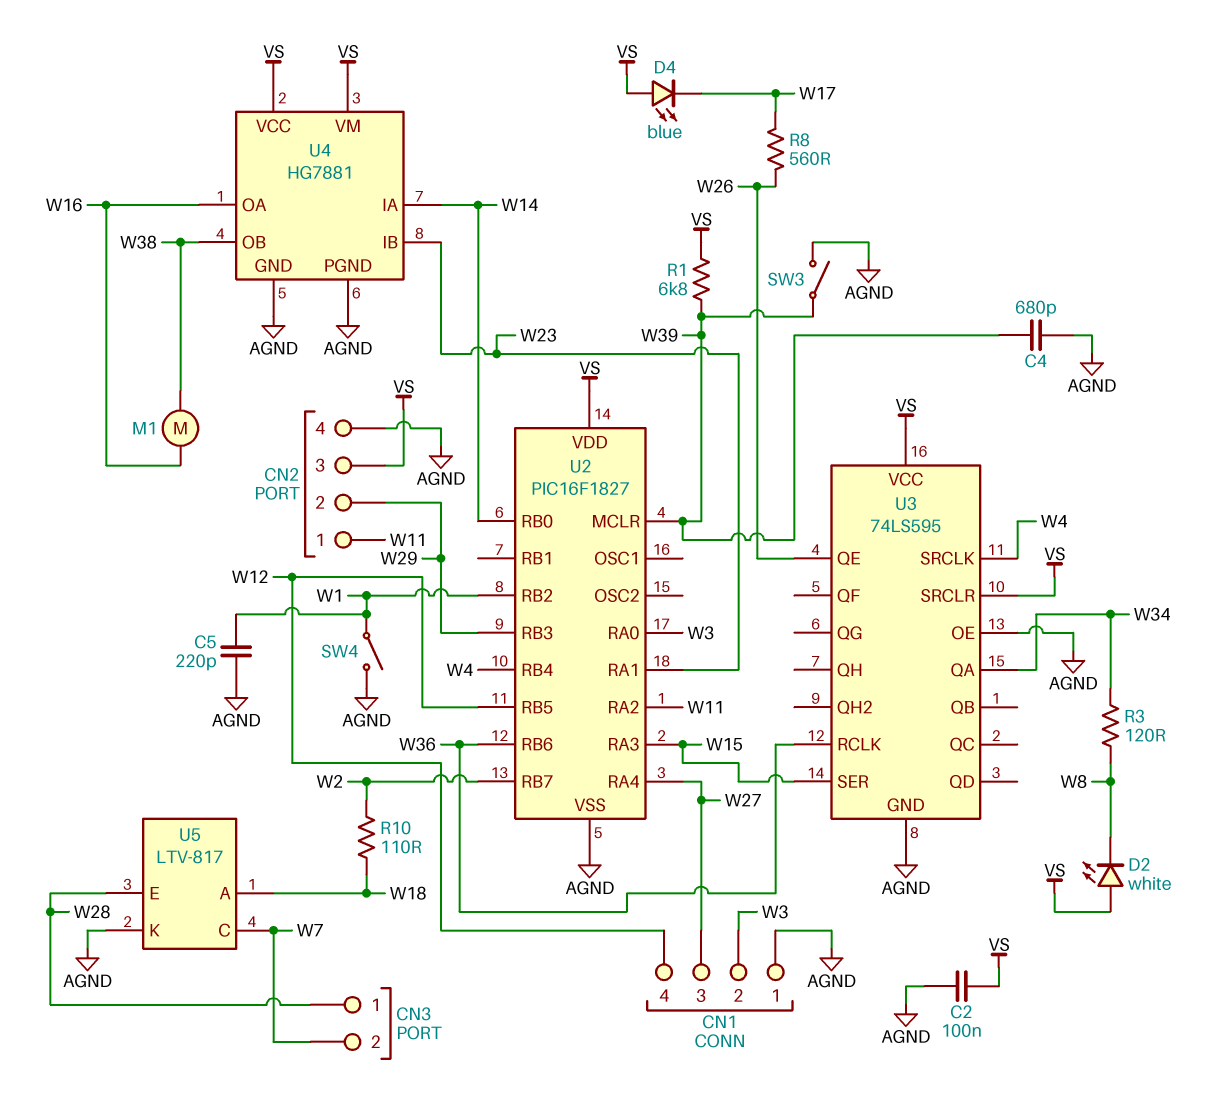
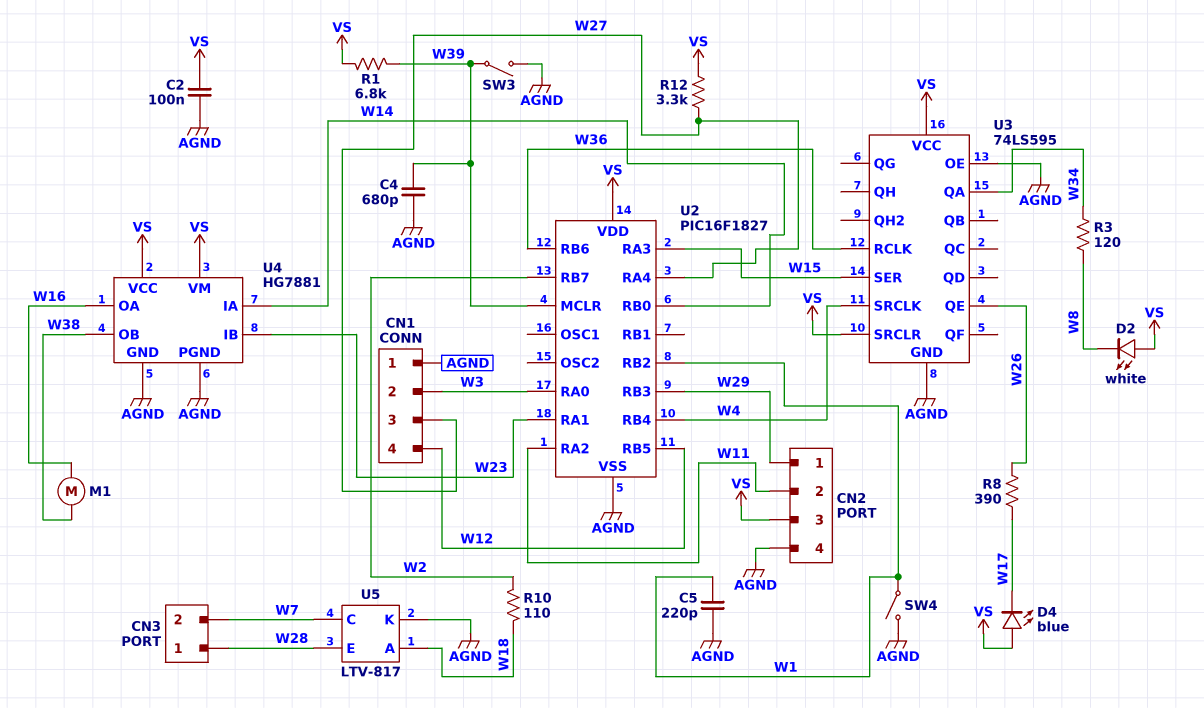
CN2 pin 1: W11 -> W29
CN2 pin 2: W29 -> W11
R8: 560 (W17, W26) -> 390 (W17, W26)
R12: none -> 3.3k (VS, W27)

